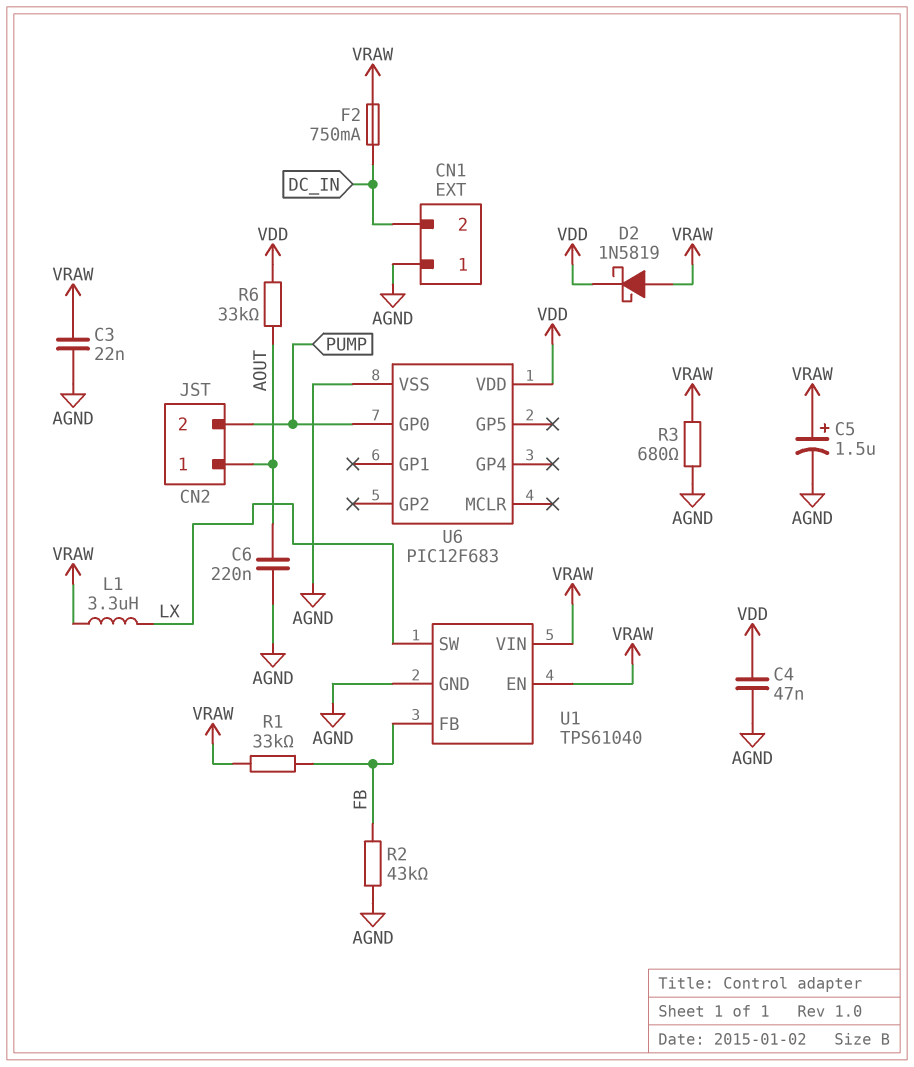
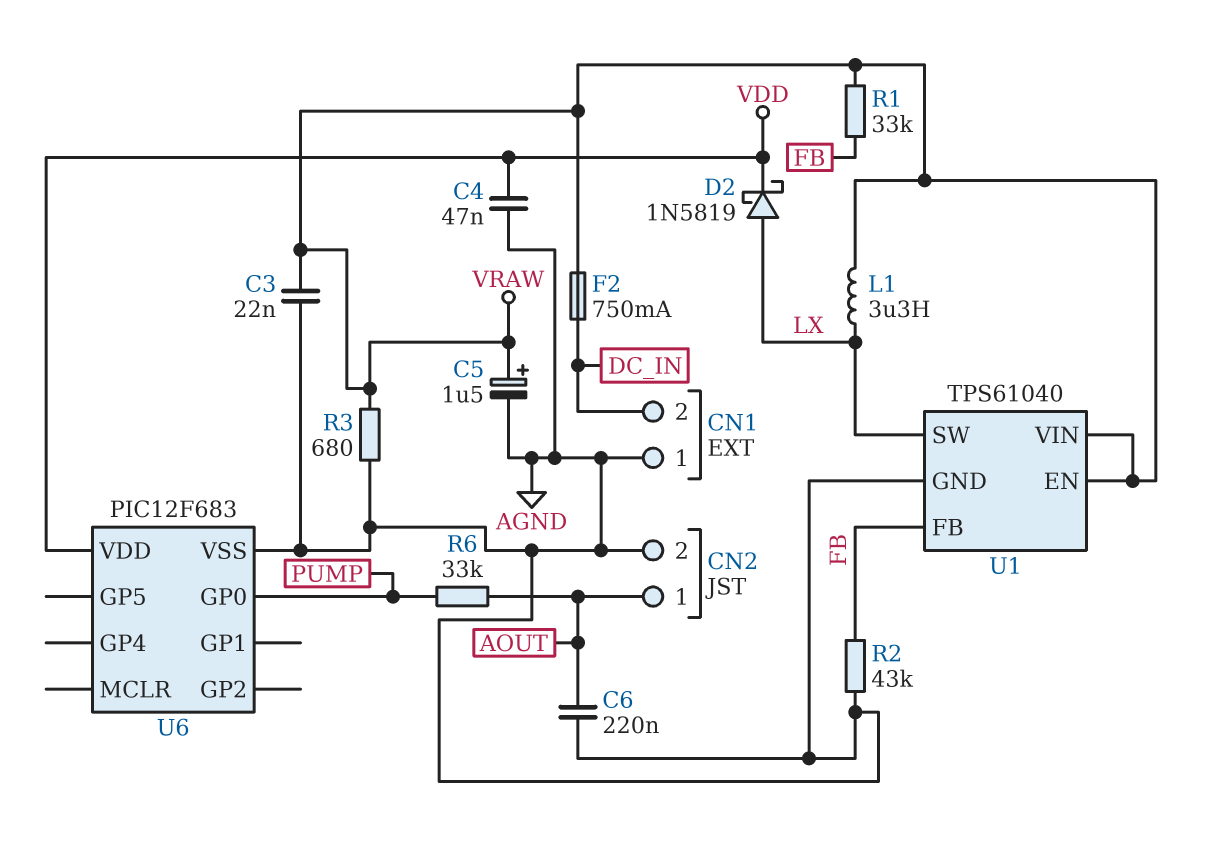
CN2 pin 2: PUMP -> AGND
D2: schottky 1N5819 (A VRAW, K VDD) -> schottky 1N5819 (A LX, K VDD)
R6: 33k (AOUT, VDD) -> 33k (AOUT, PUMP)

